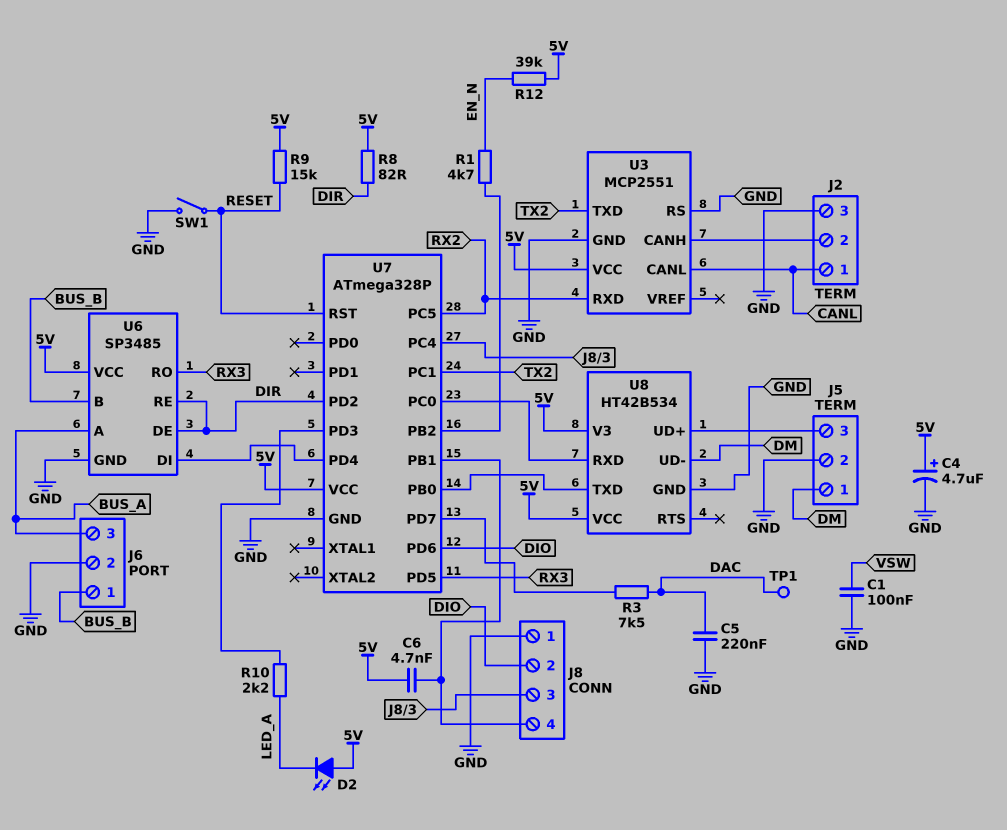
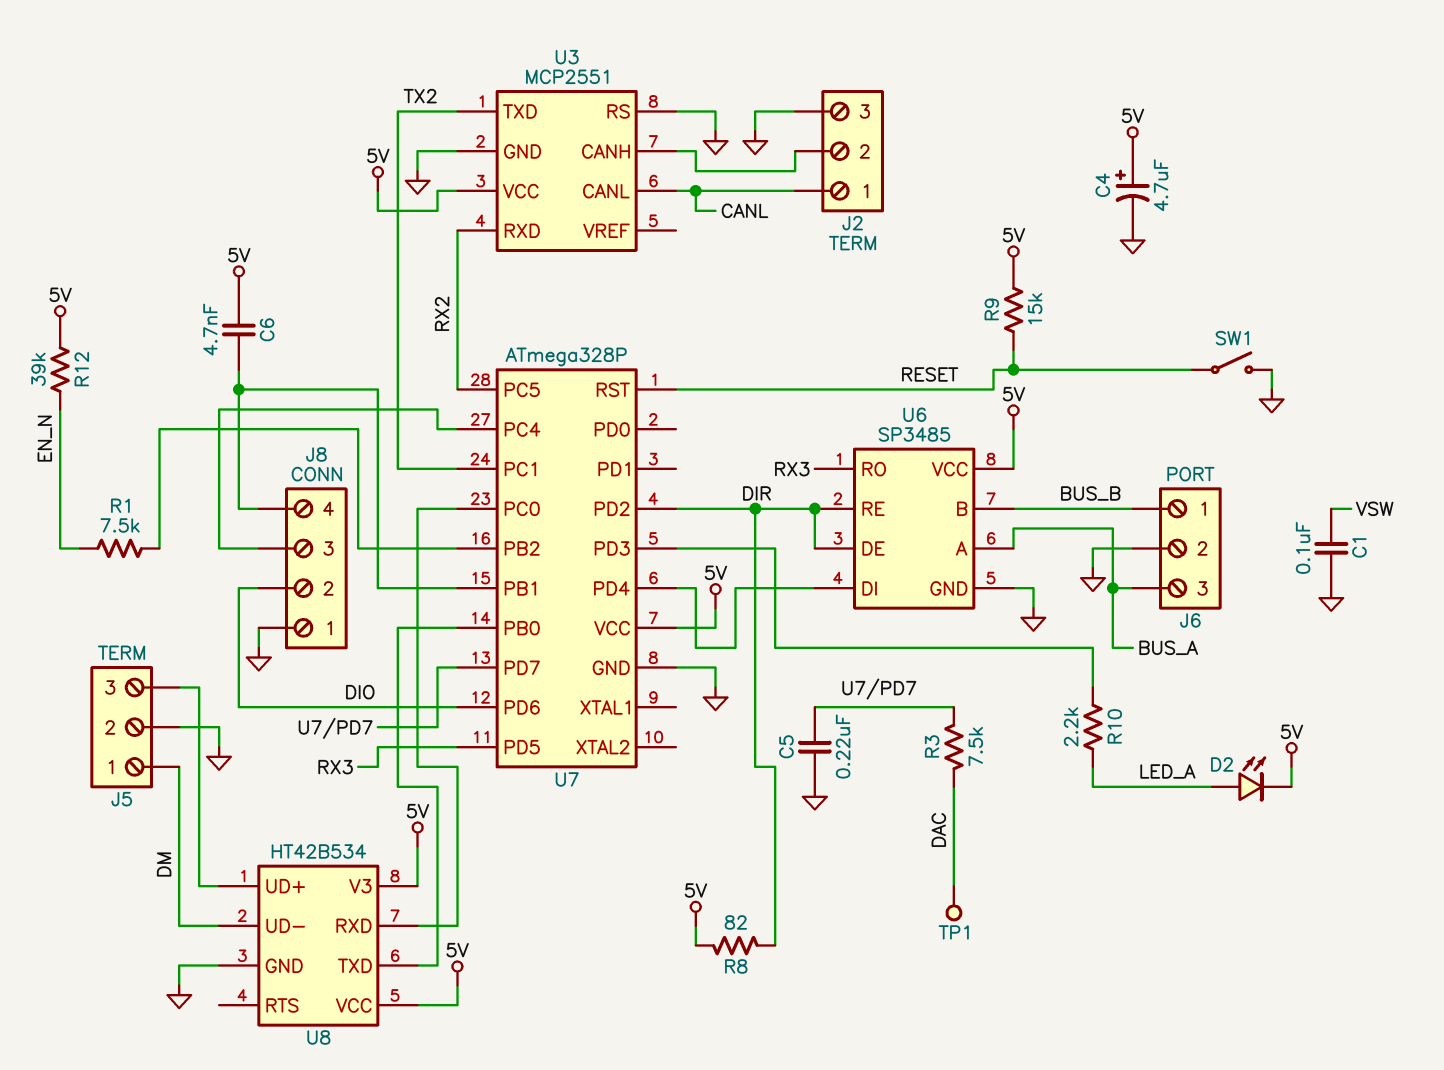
C5: 220nF (DAC, GND) -> 220nF (GND, U7/PD7)
D2: LED (A 5V, K LED_A) -> LED (A LED_A, K 5V)
R1: 4.7k (EN_N, U7/PB2) -> 7.5k (EN_N, U7/PB2)

